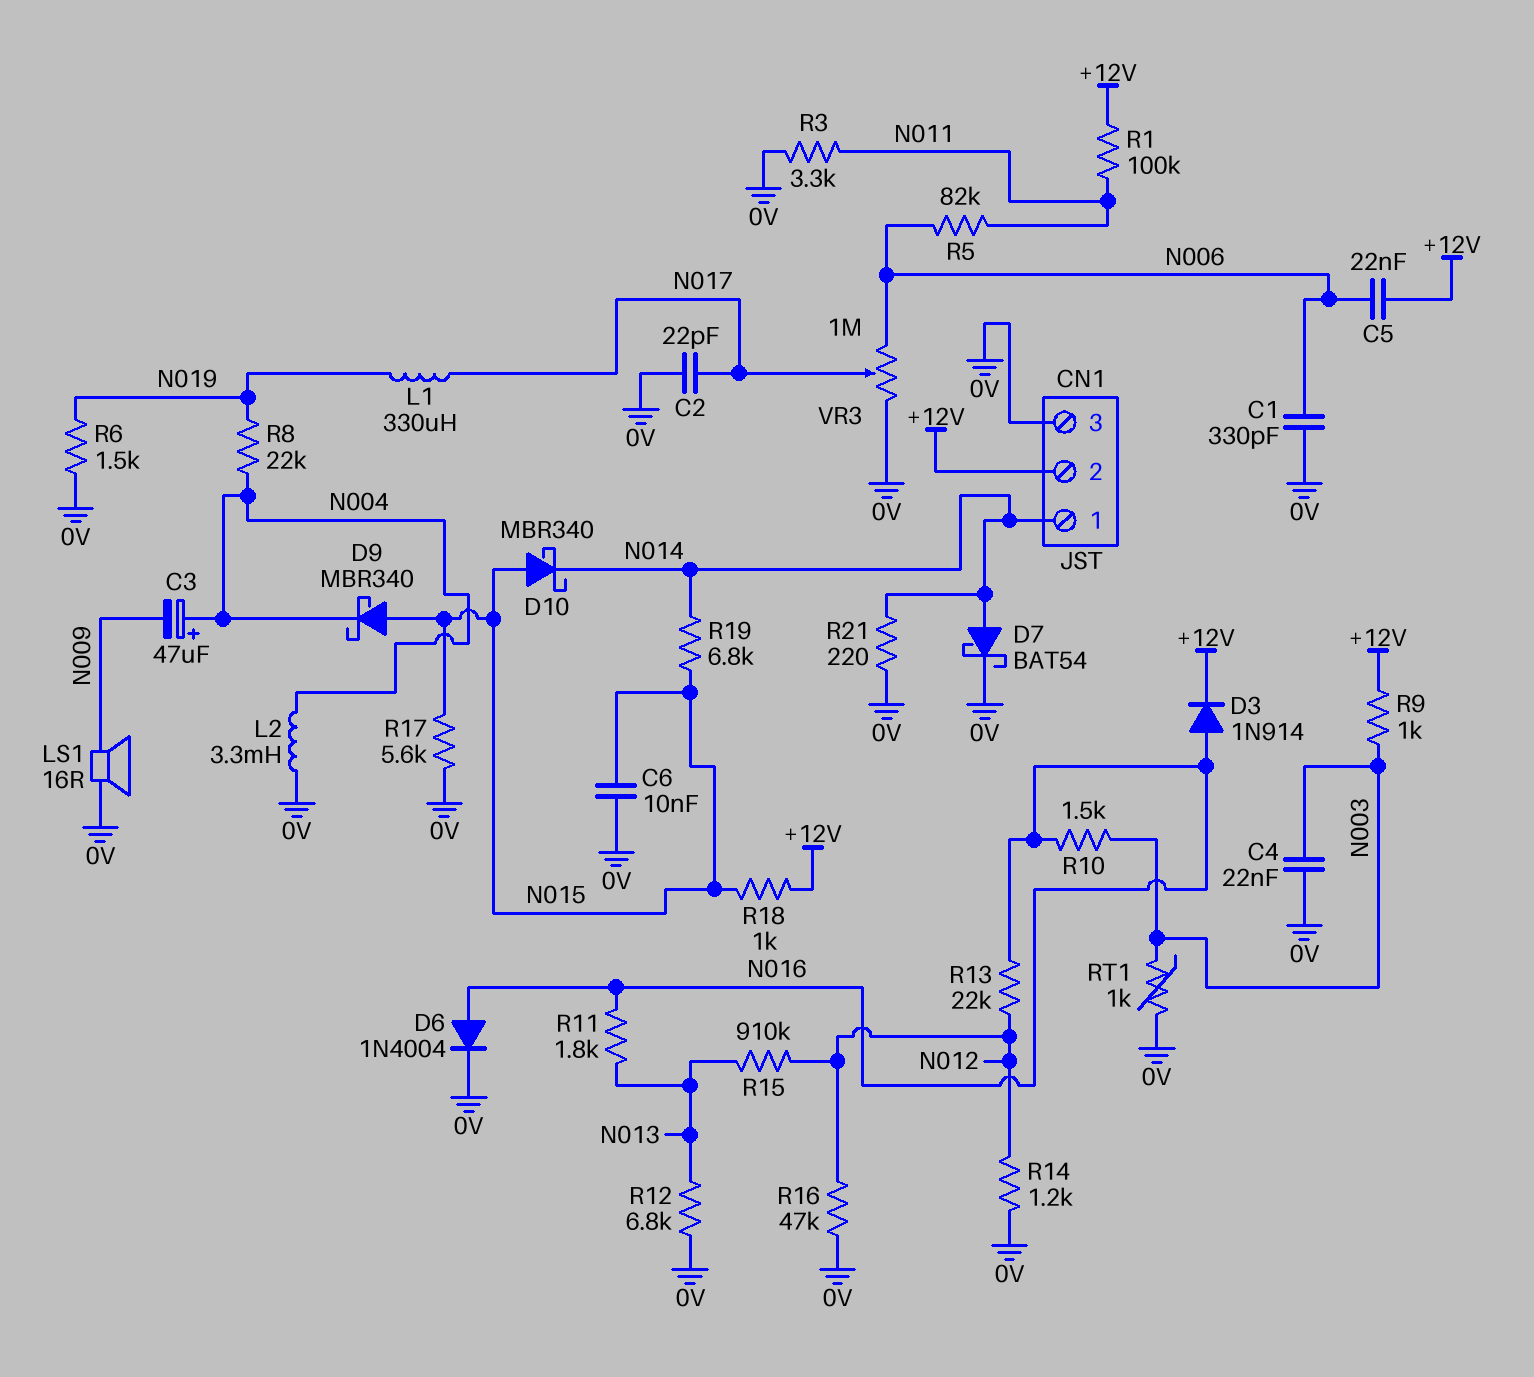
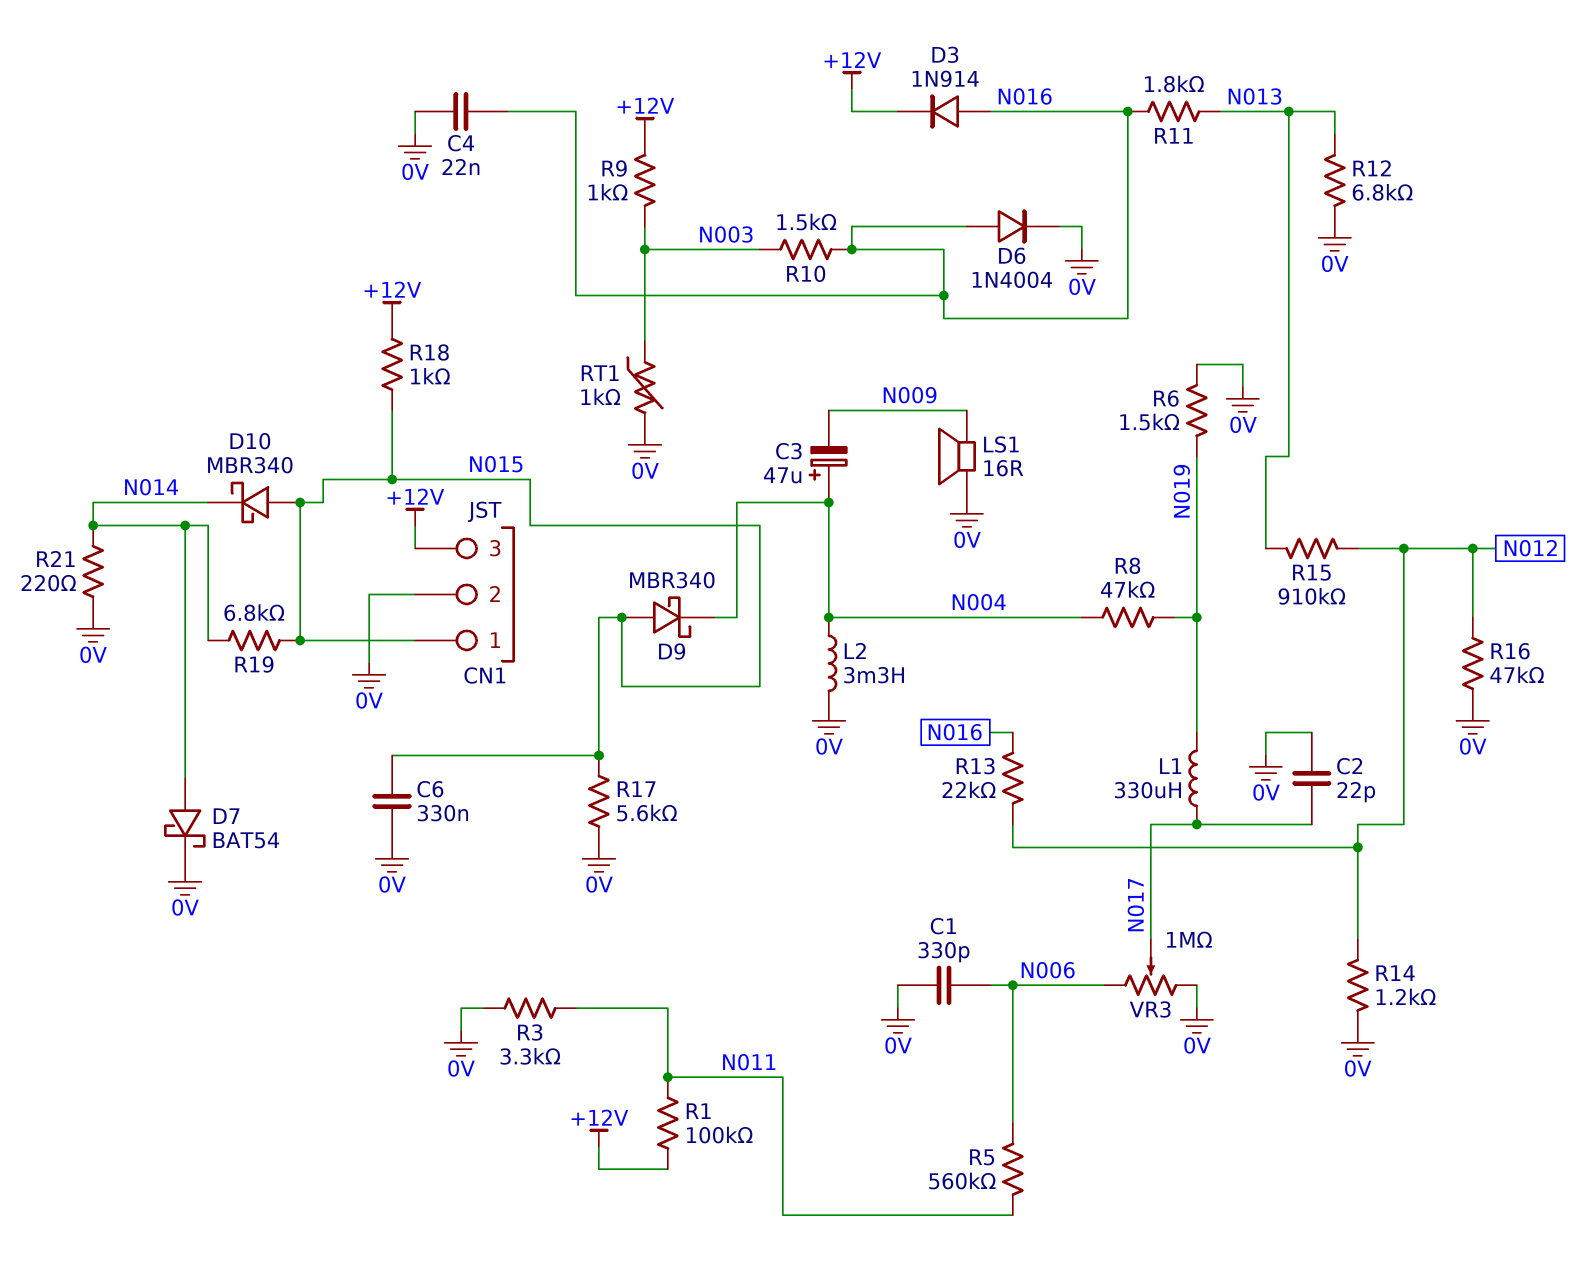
C4: 22nF (0V, N003) -> 22nF (0V, N016)
C5: 22nF (+12V, N006) -> none
C6: 10nF (0V, N015) -> 330nF (0V, N015)
CN1 pin 1: N014 -> N015
CN1 pin 2: +12V -> 0V
CN1 pin 3: 0V -> +12V
R5: 82k (N006, N011) -> 560k (N006, N011)
R8: 22k (N004, N019) -> 47k (N004, N019)

